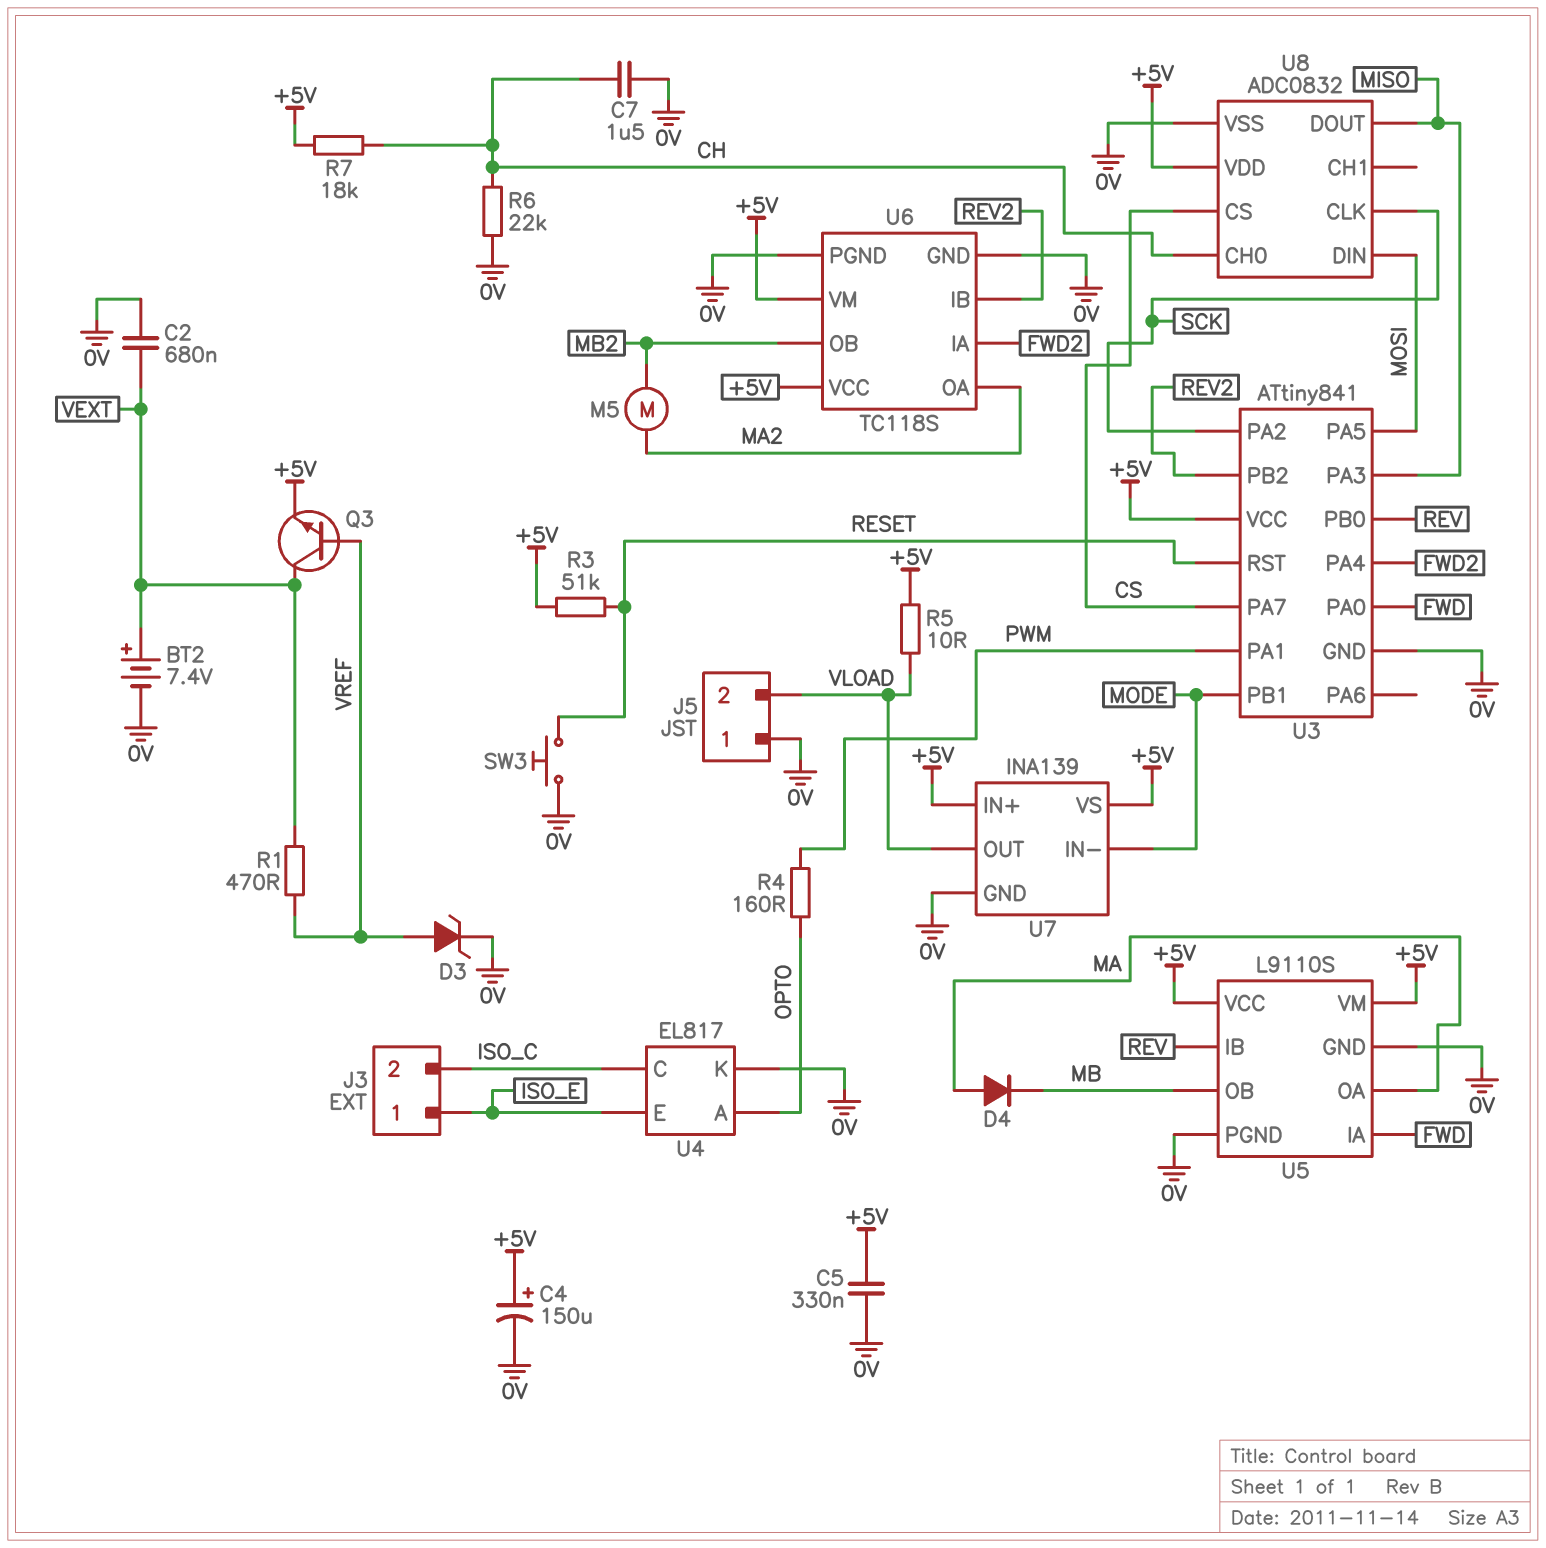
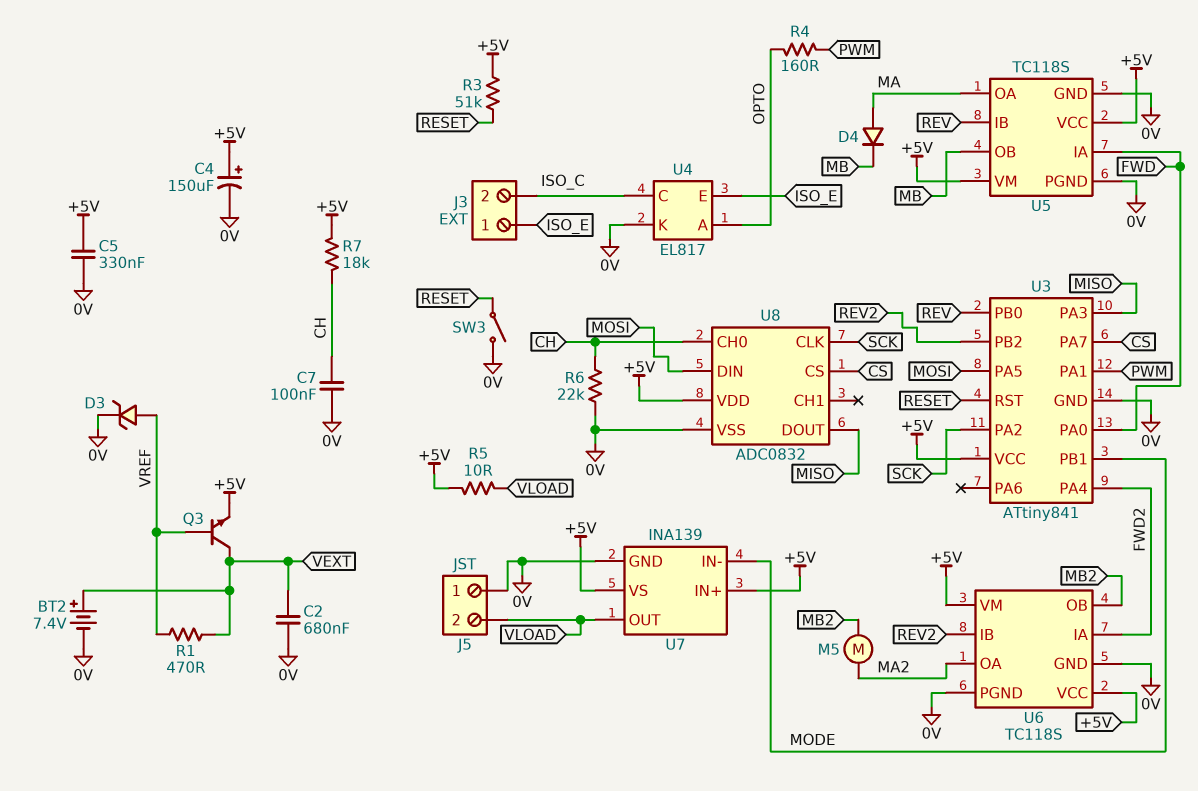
C7: 1.5uF (0V, CH) -> 100nF (0V, CH)
SW3: button (0V, RESET) -> switch (0V, RESET)
U5: L9110S -> TC118S

